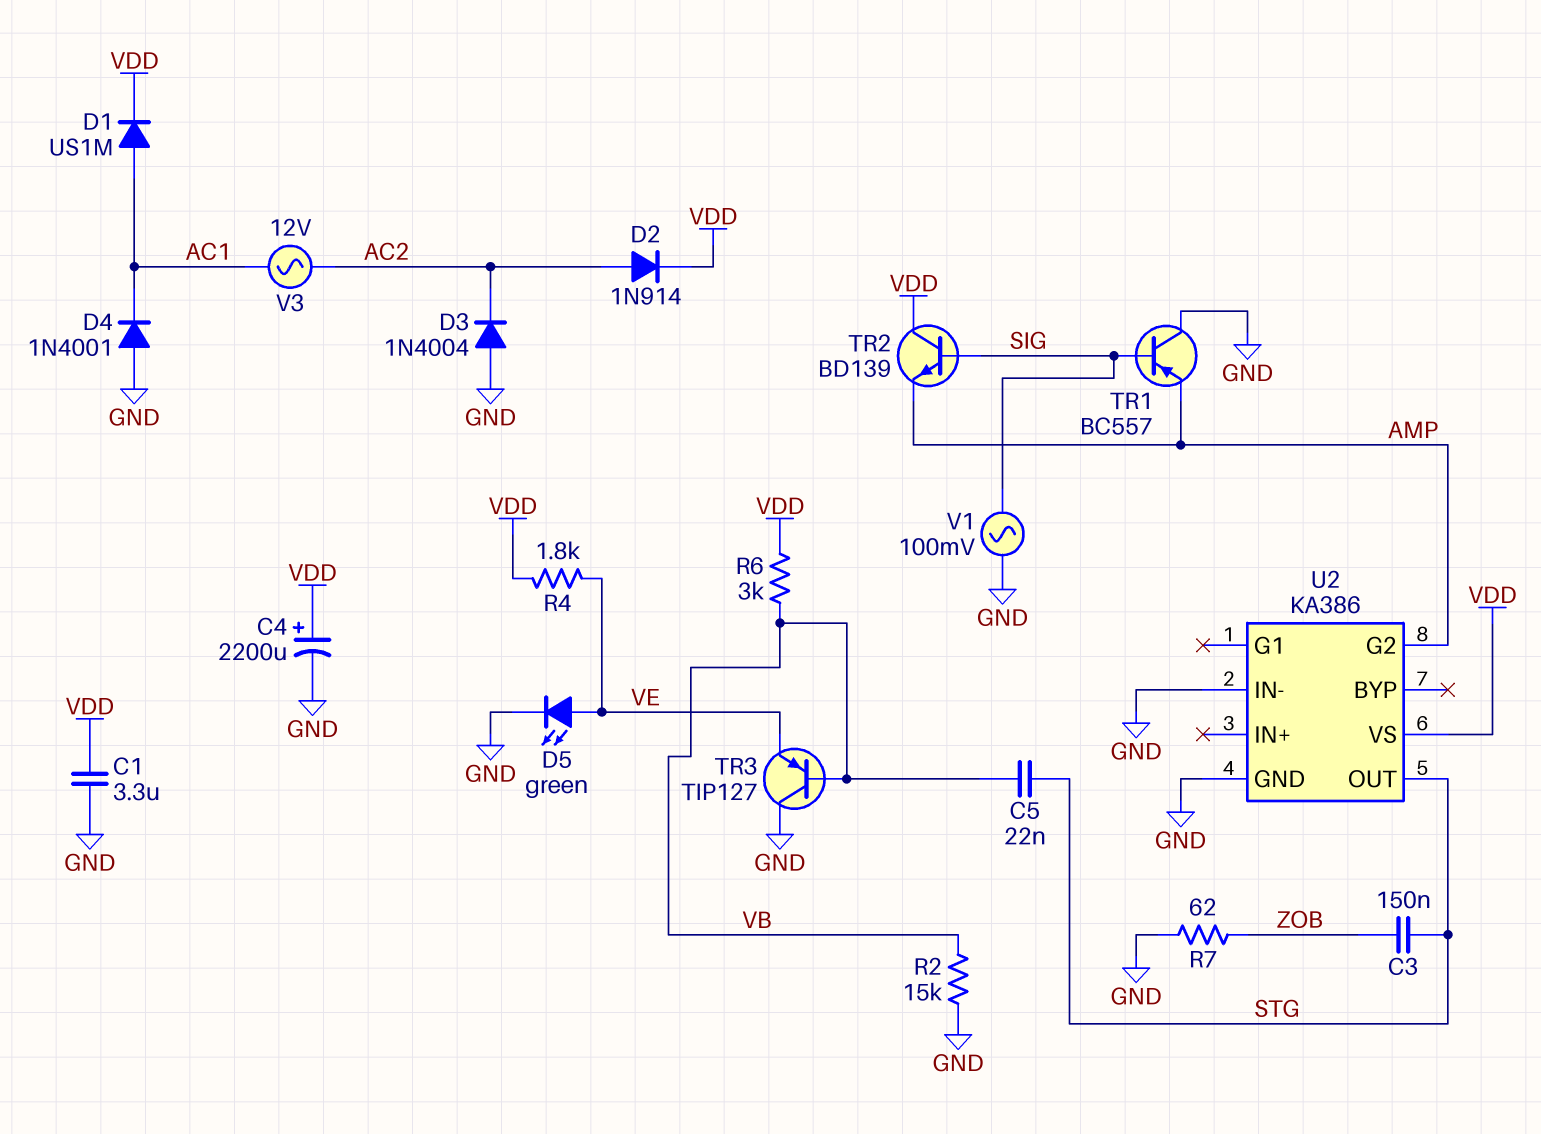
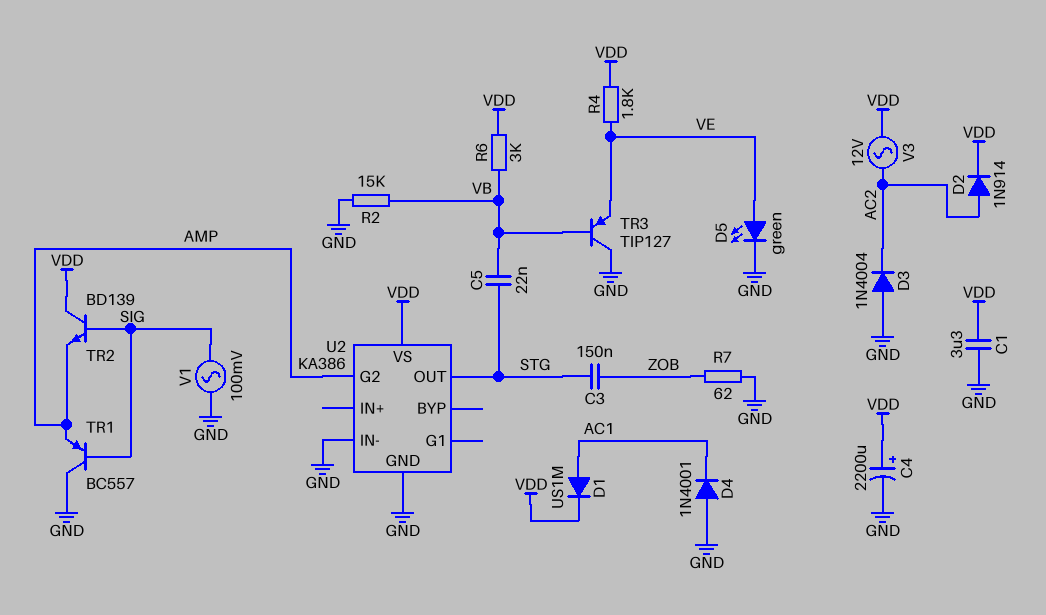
V3: AC 12V (AC1, AC2) -> AC 12V (AC2, VDD)

